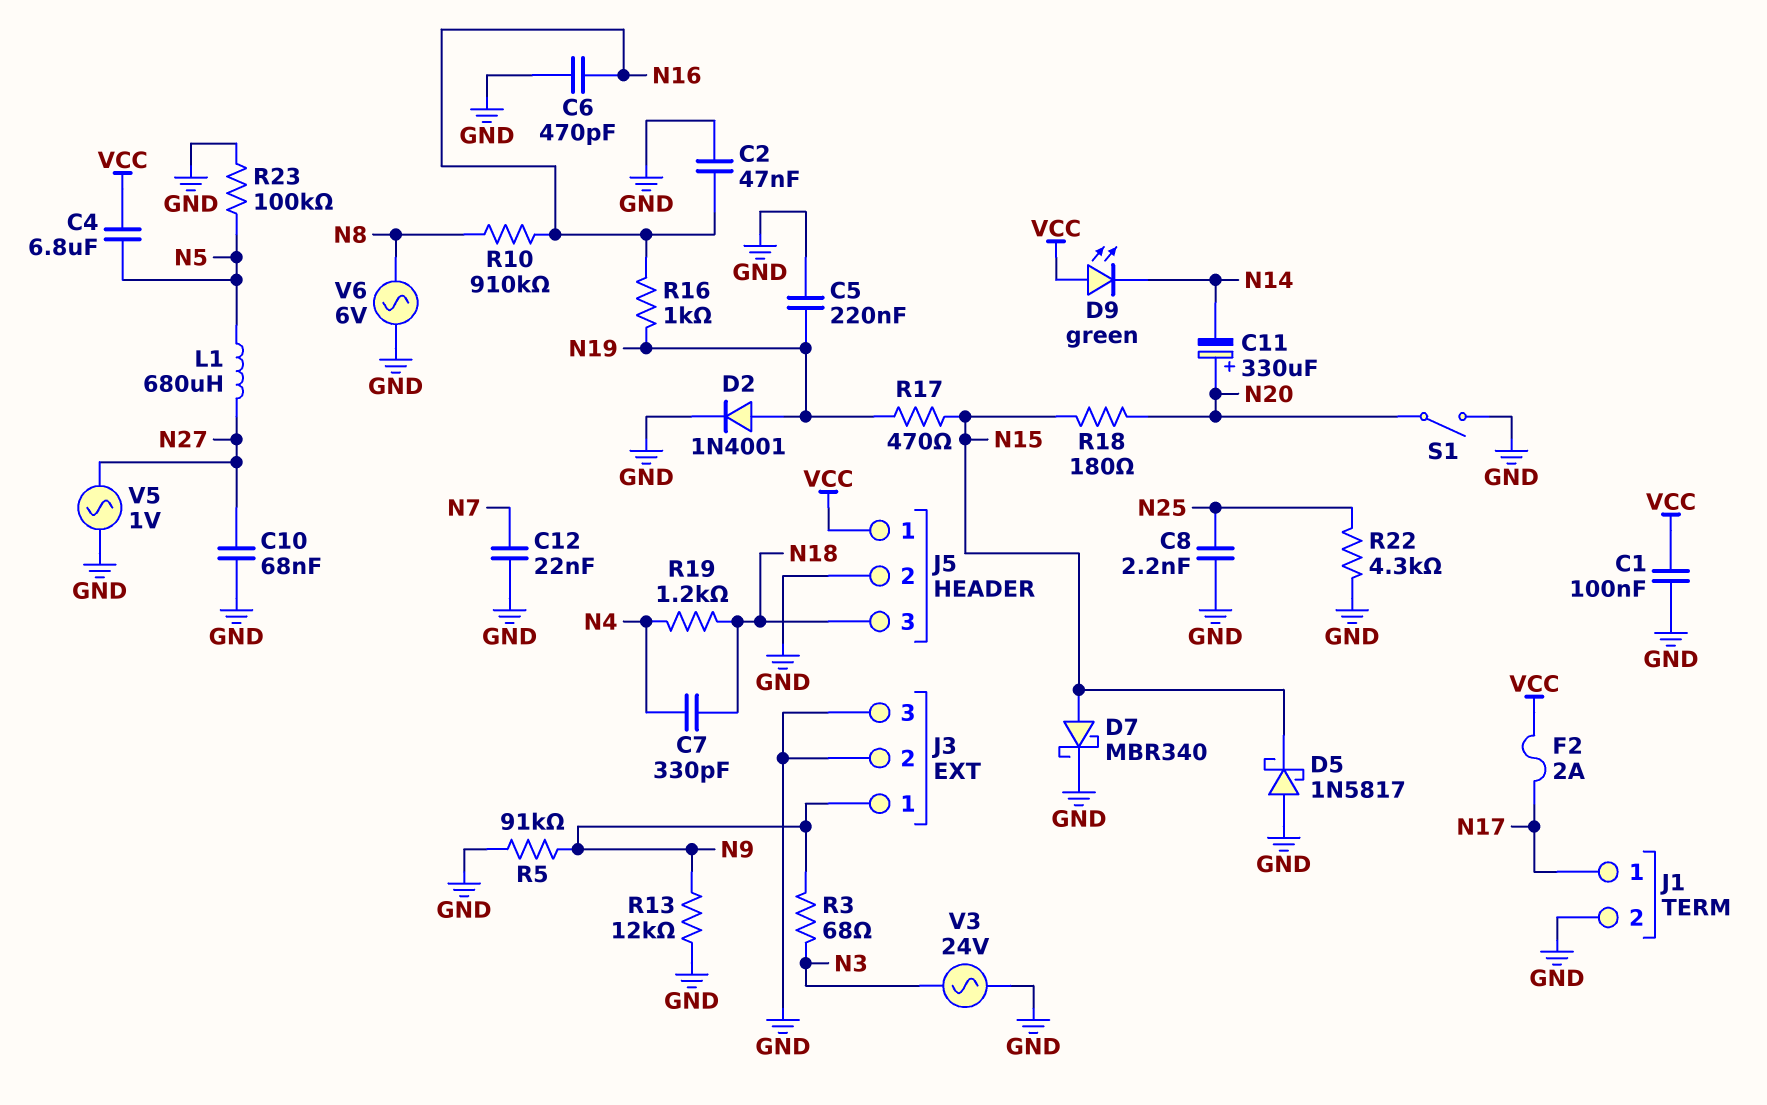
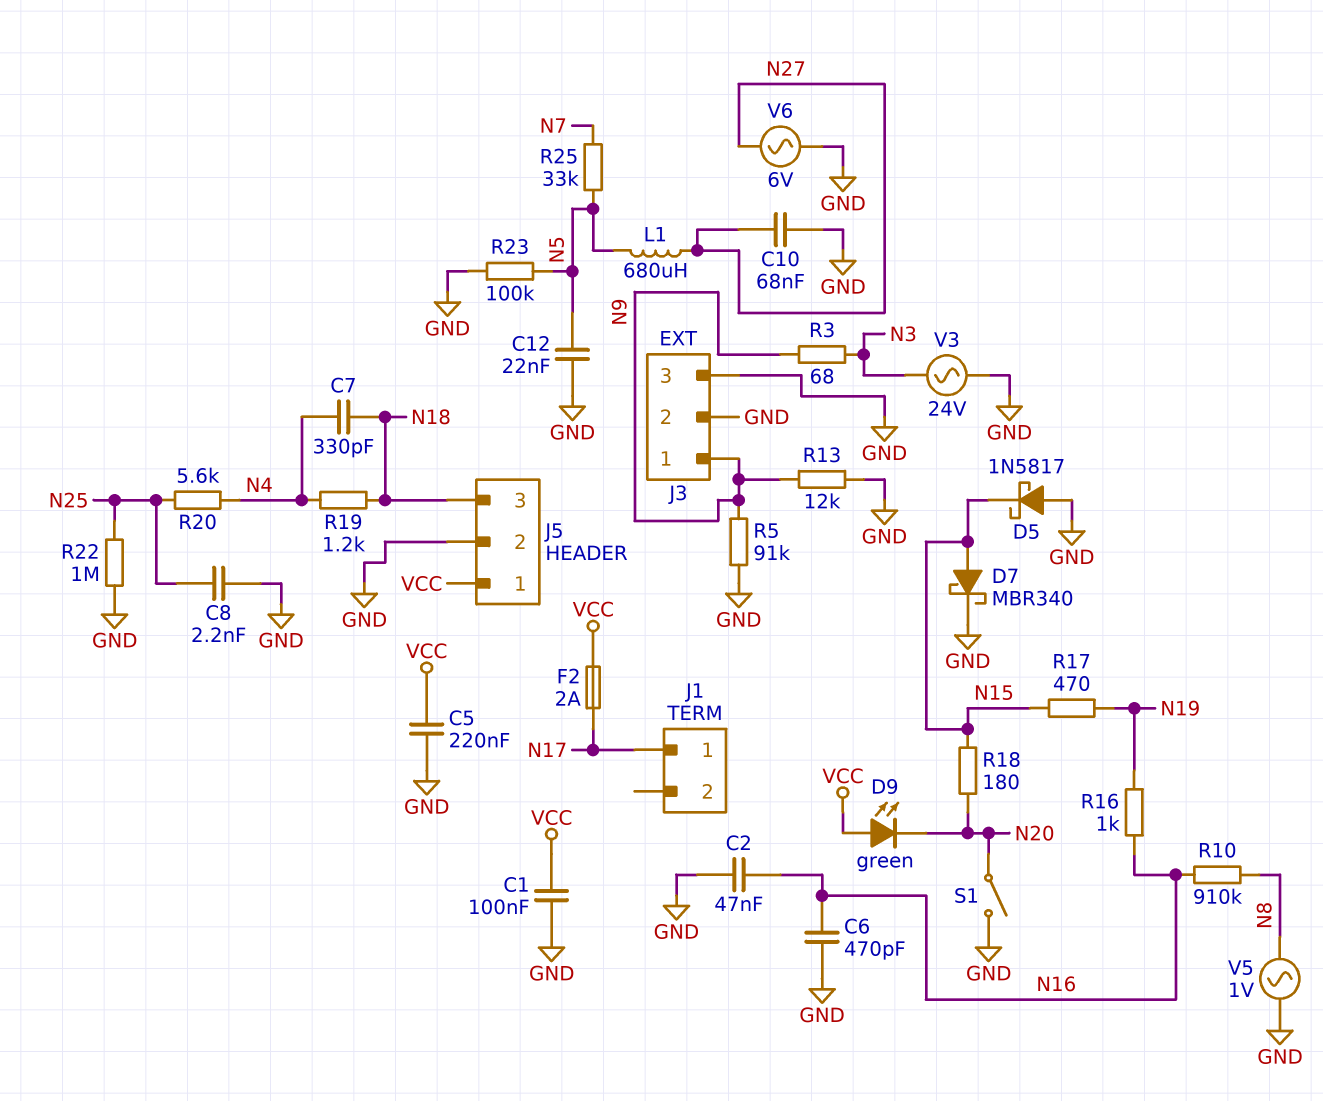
C4: 6.8uF (N5, VCC) -> none
C5: 220nF (GND, N19) -> 220nF (GND, VCC)
C11: 330uF (plus N20, minus N14) -> none
C12: 22nF (GND, N7) -> 22nF (GND, N5)
D2: diode 1N4001 (A N19, K GND) -> none
D9: LED green (A VCC, K N14) -> LED green (A VCC, K N20)
J1 pin 2: GND -> none
R20: none -> 5.6k (N4, N25)
R22: 4.3k (GND, N25) -> 1M (GND, N25)
R25: none -> 33k (N5, N7)
V5: AC 1V (GND, N27) -> AC 1V (GND, N8)
V6: AC 6V (GND, N8) -> AC 6V (GND, N27)

